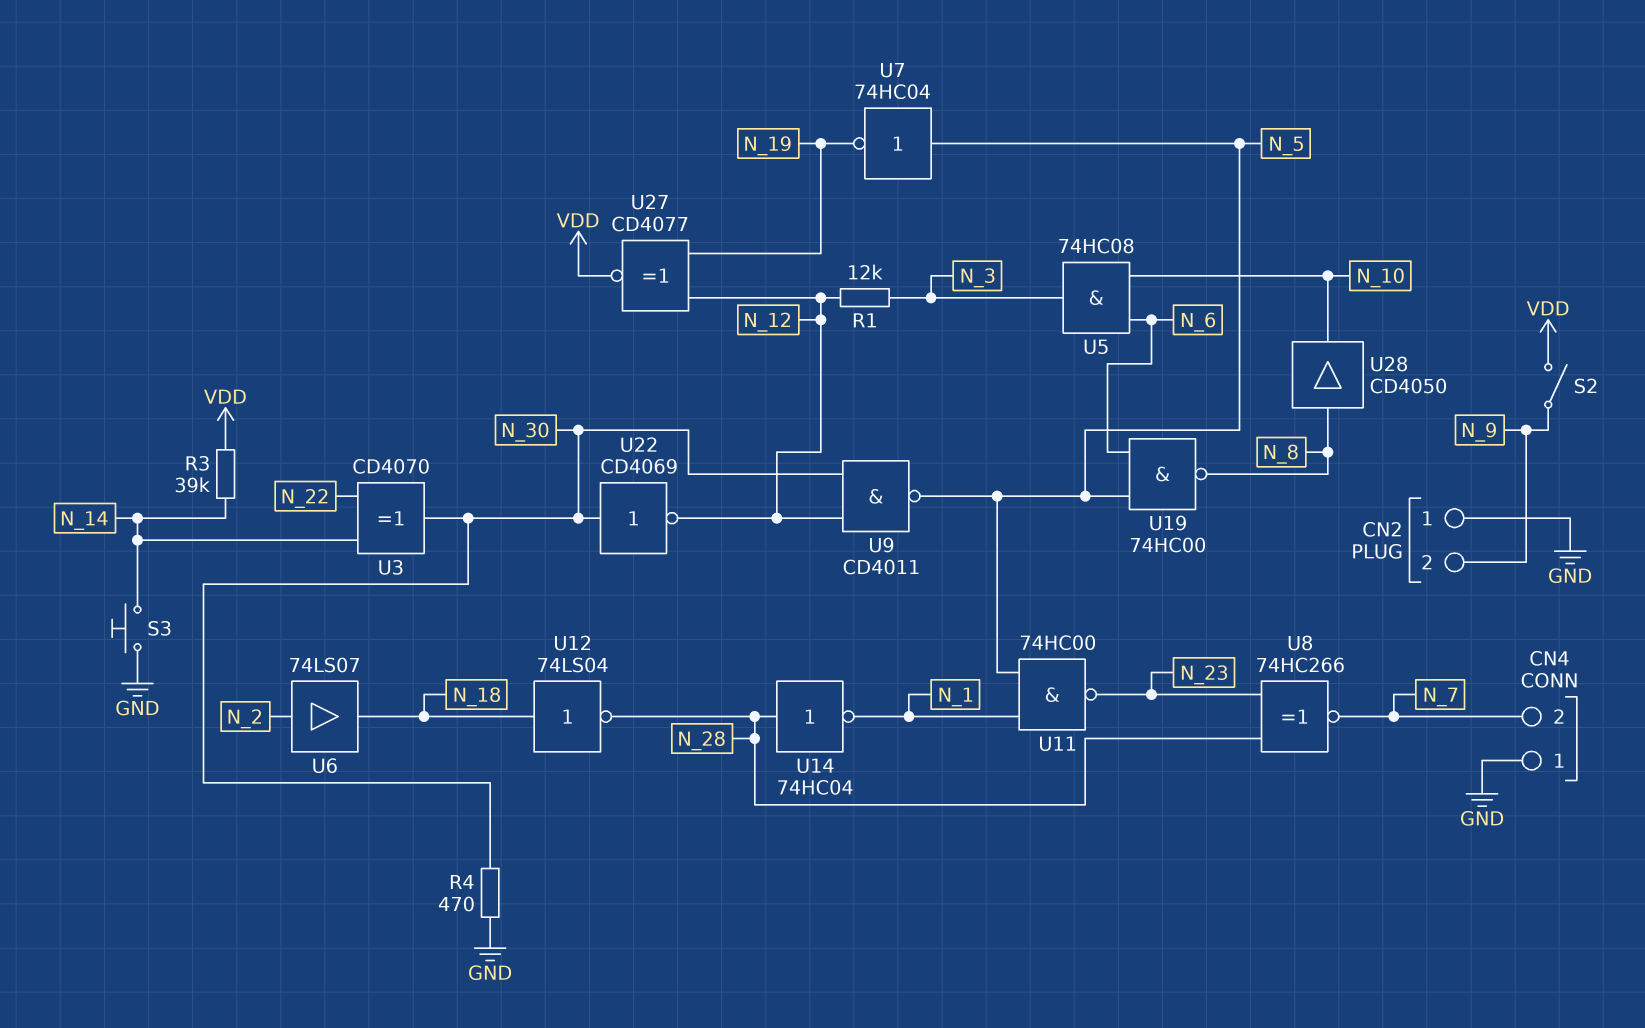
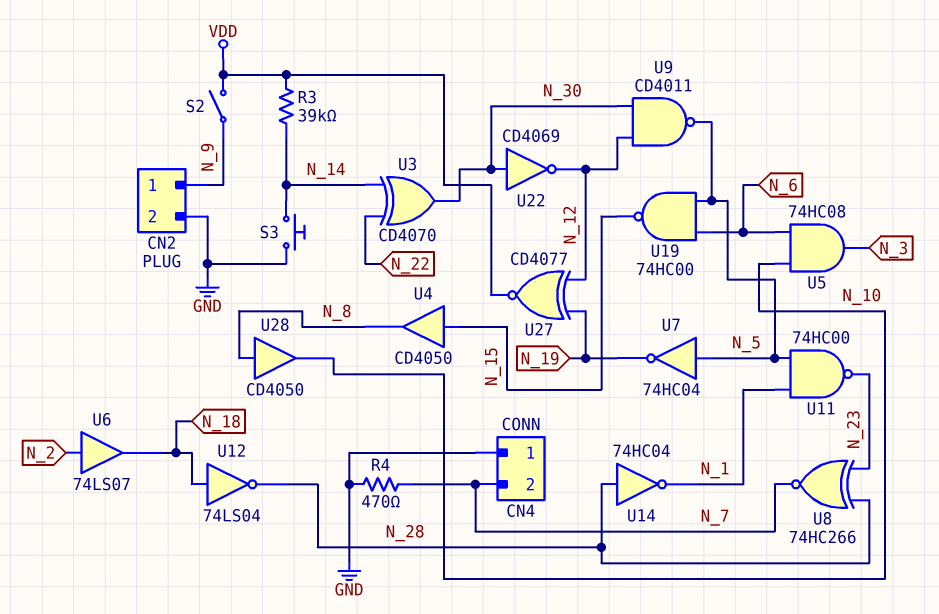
CN2 pin 1: GND -> N_9
CN2 pin 2: N_9 -> GND
R1: 12k (N_3, N_12) -> none
R4: 470 (GND, N_30) -> 470 (GND, N_7)
U4: none -> buffer CD4050 (in N_15, out N_8)
U19: NAND 74HC00 (in N_5, in N_6, out N_8) -> NAND 74HC00 (in N_5, in N_6, out N_15)

